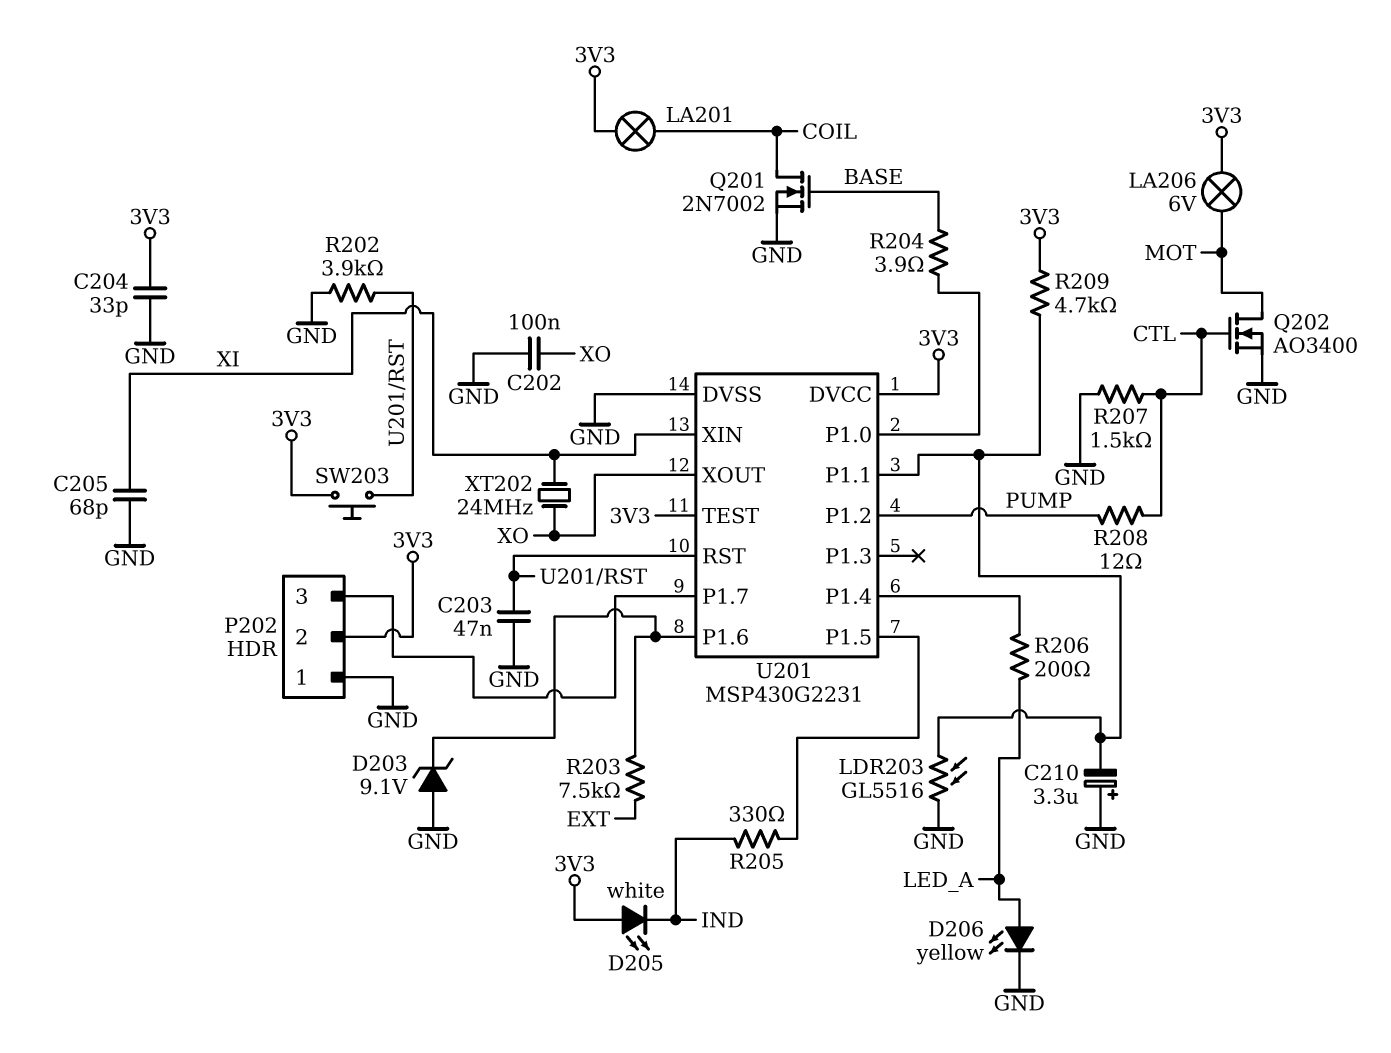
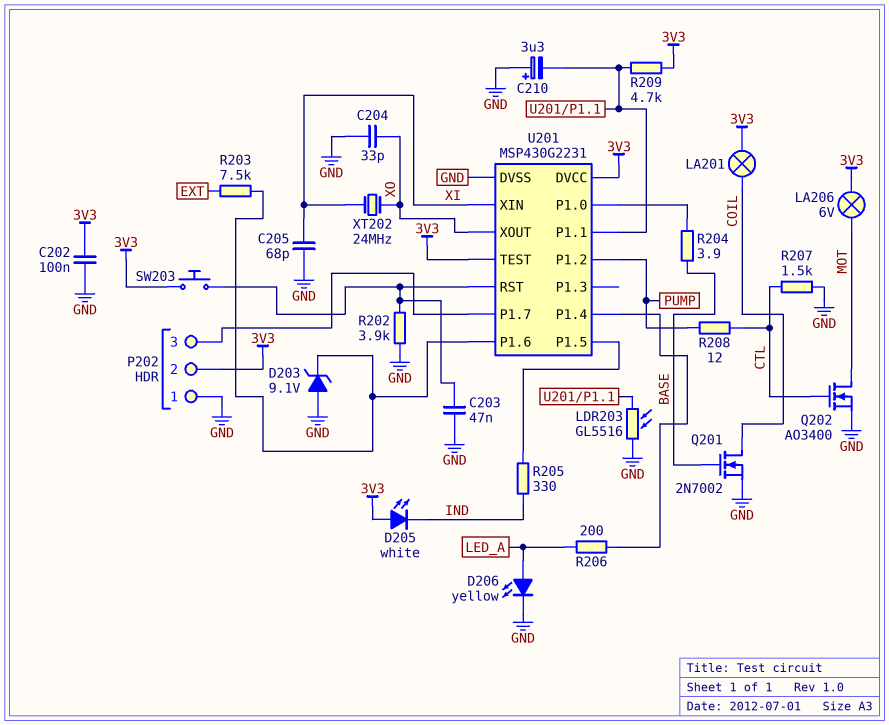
C202: 100nF (GND, XO) -> 100nF (3V3, GND)
C204: 33pF (3V3, GND) -> 33pF (GND, XO)

